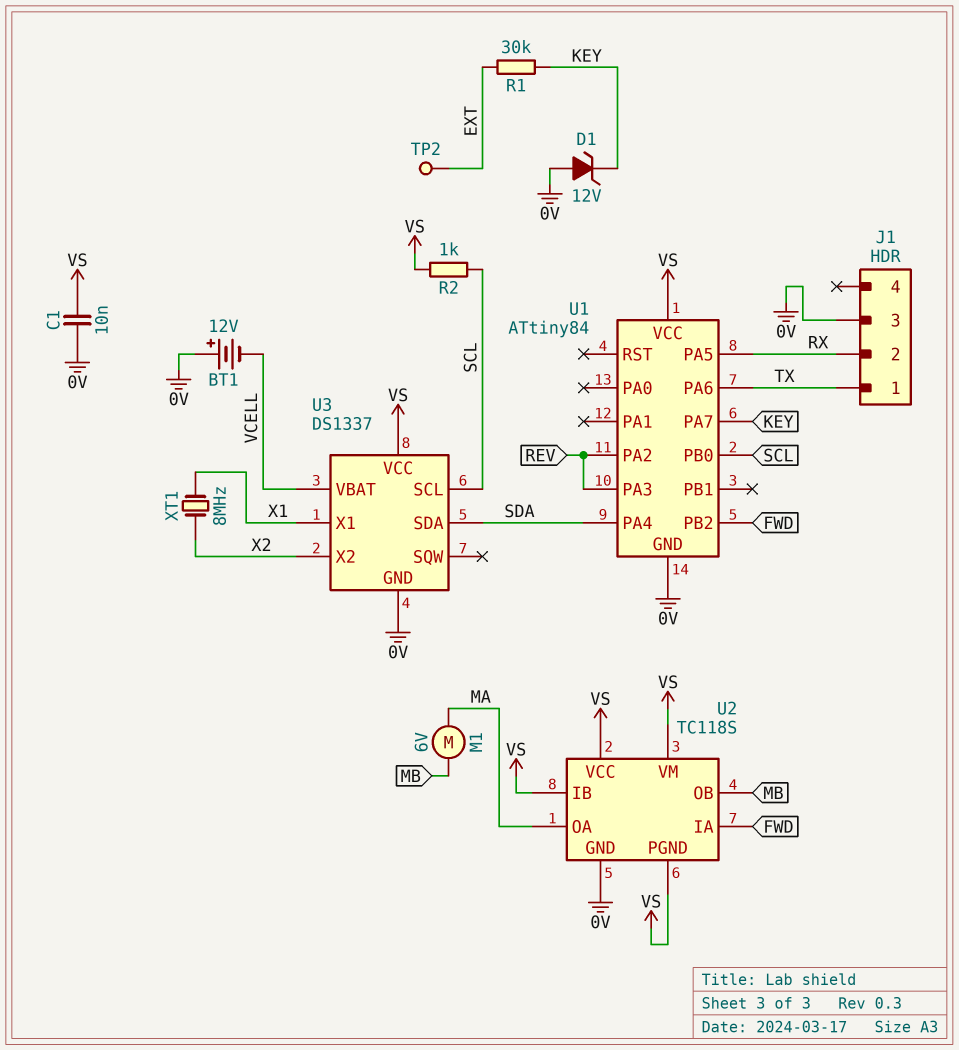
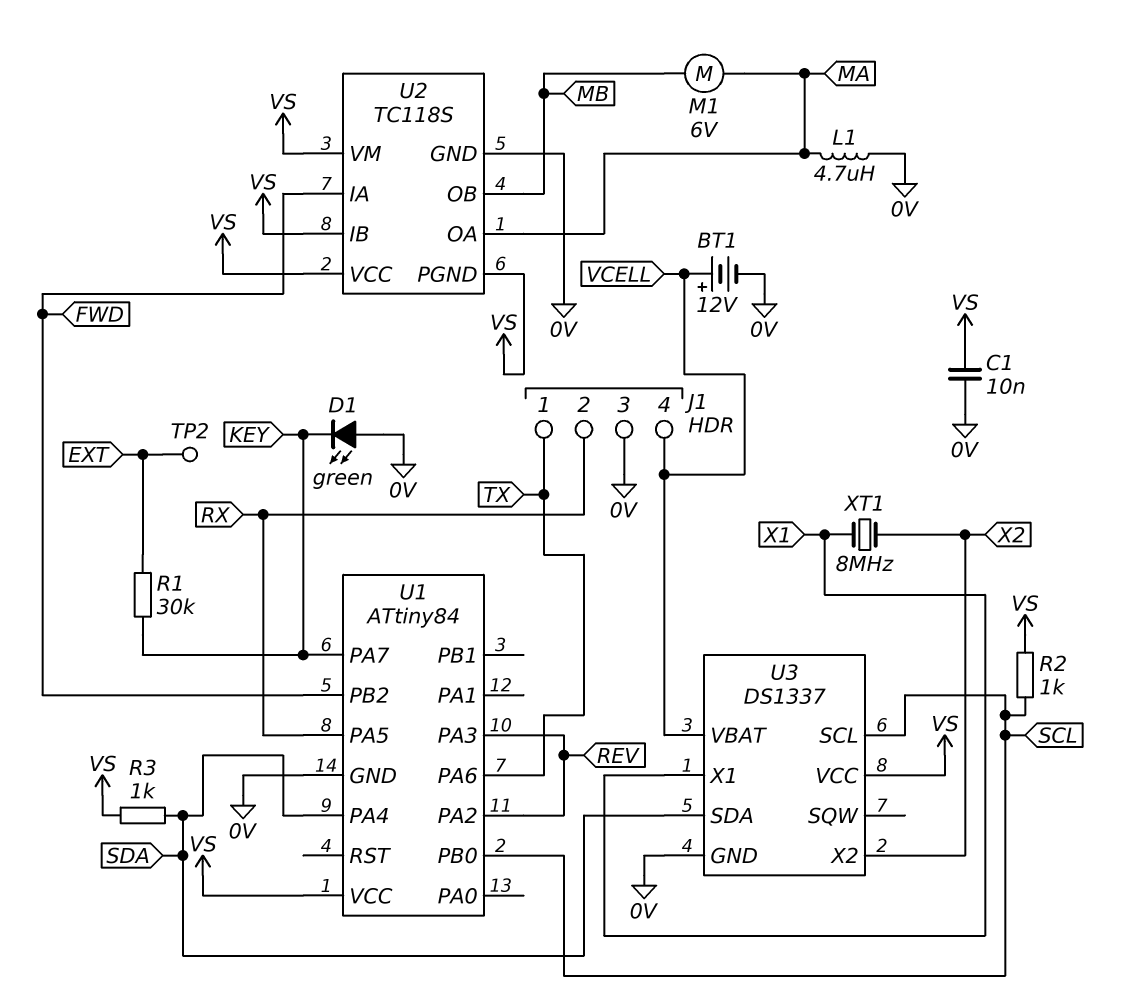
BT1: 12V (plus 0V, minus VCELL) -> 12V (plus VCELL, minus 0V)
D1: zener 12V (A 0V, K KEY) -> LED green (A 0V, K KEY)
J1 pin 4: none -> VCELL
L1: none -> 4.7uH (0V, MA)
R3: none -> 1k (SDA, VS)

